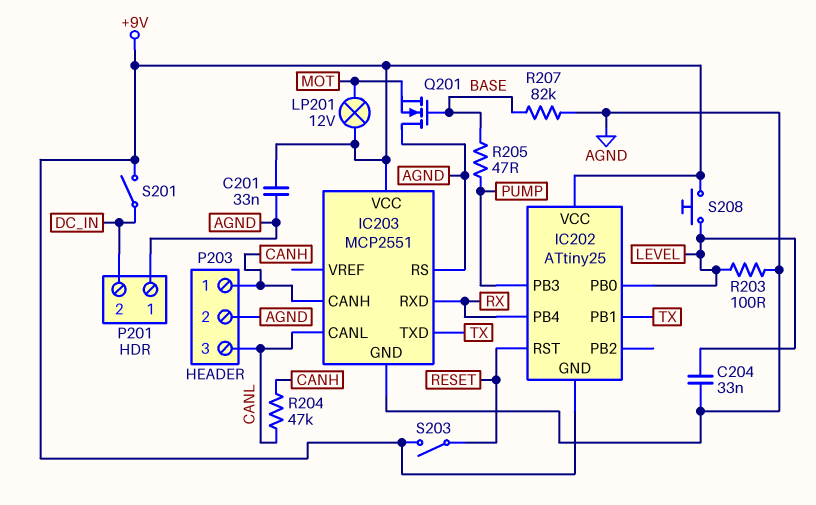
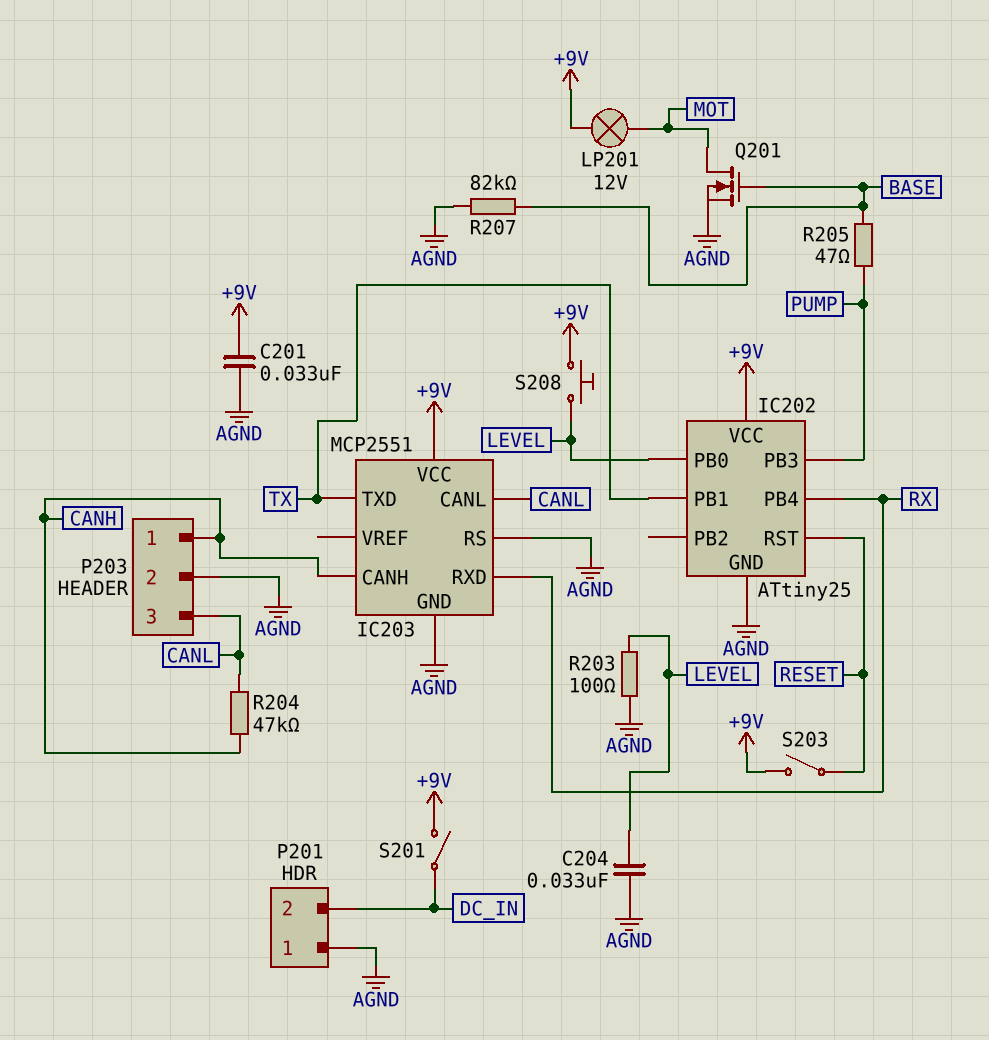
IC202 pin GND: +9V -> AGND
Q201: NMOS (G BASE, D AGND, S MOT) -> NMOS (G BASE, D MOT, S AGND)

